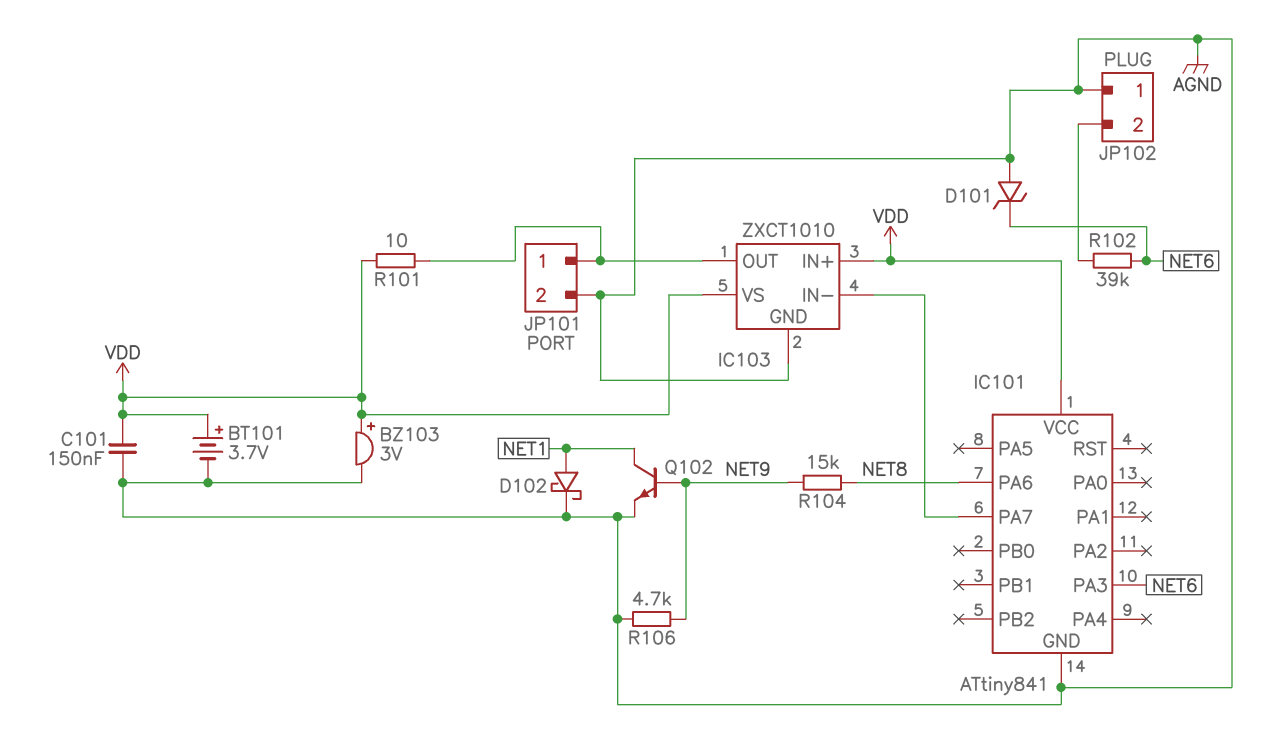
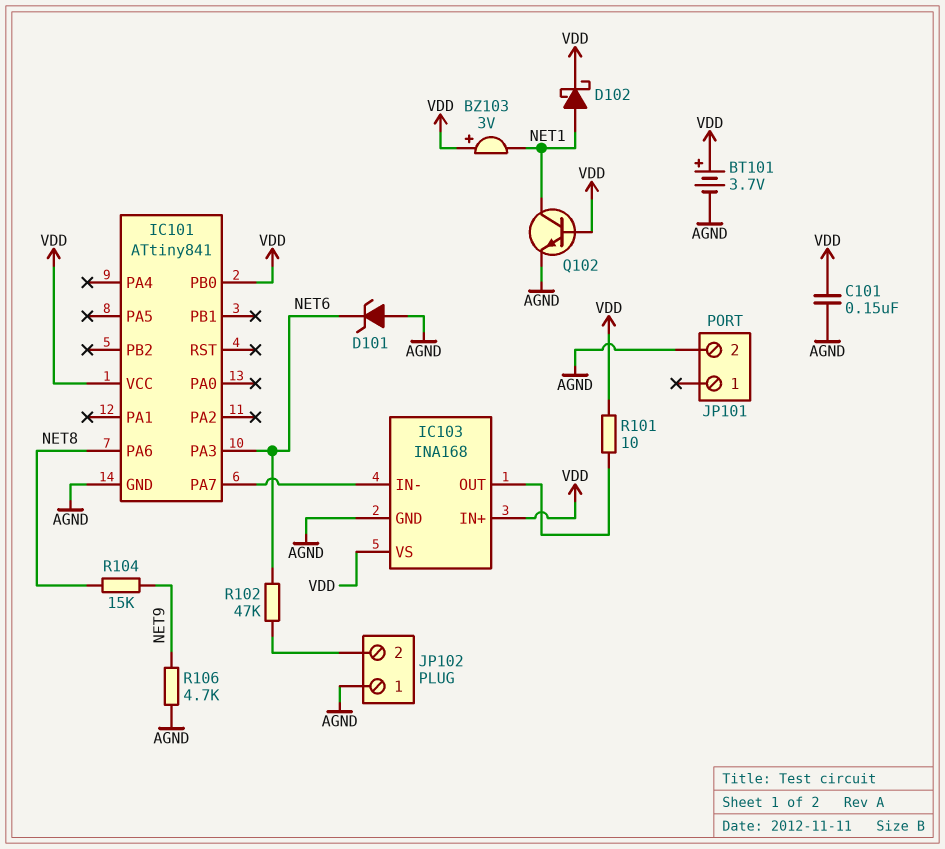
BZ103: buzzer 3V (plus VDD, minus AGND) -> buzzer 3V (plus VDD, minus NET1)
D102: schottky (A NET1, K AGND) -> schottky (A NET1, K VDD)
IC101 pin PB0: none -> VDD
IC103: ZXCT1010 -> INA168
JP101 pin 1: IC103/OUT -> none
Q102: NPN (B NET9, C NET1, E AGND) -> NPN (B VDD, C NET1, E AGND)
R102: 39k (JP102/2, NET6) -> 47k (JP102/2, NET6)

